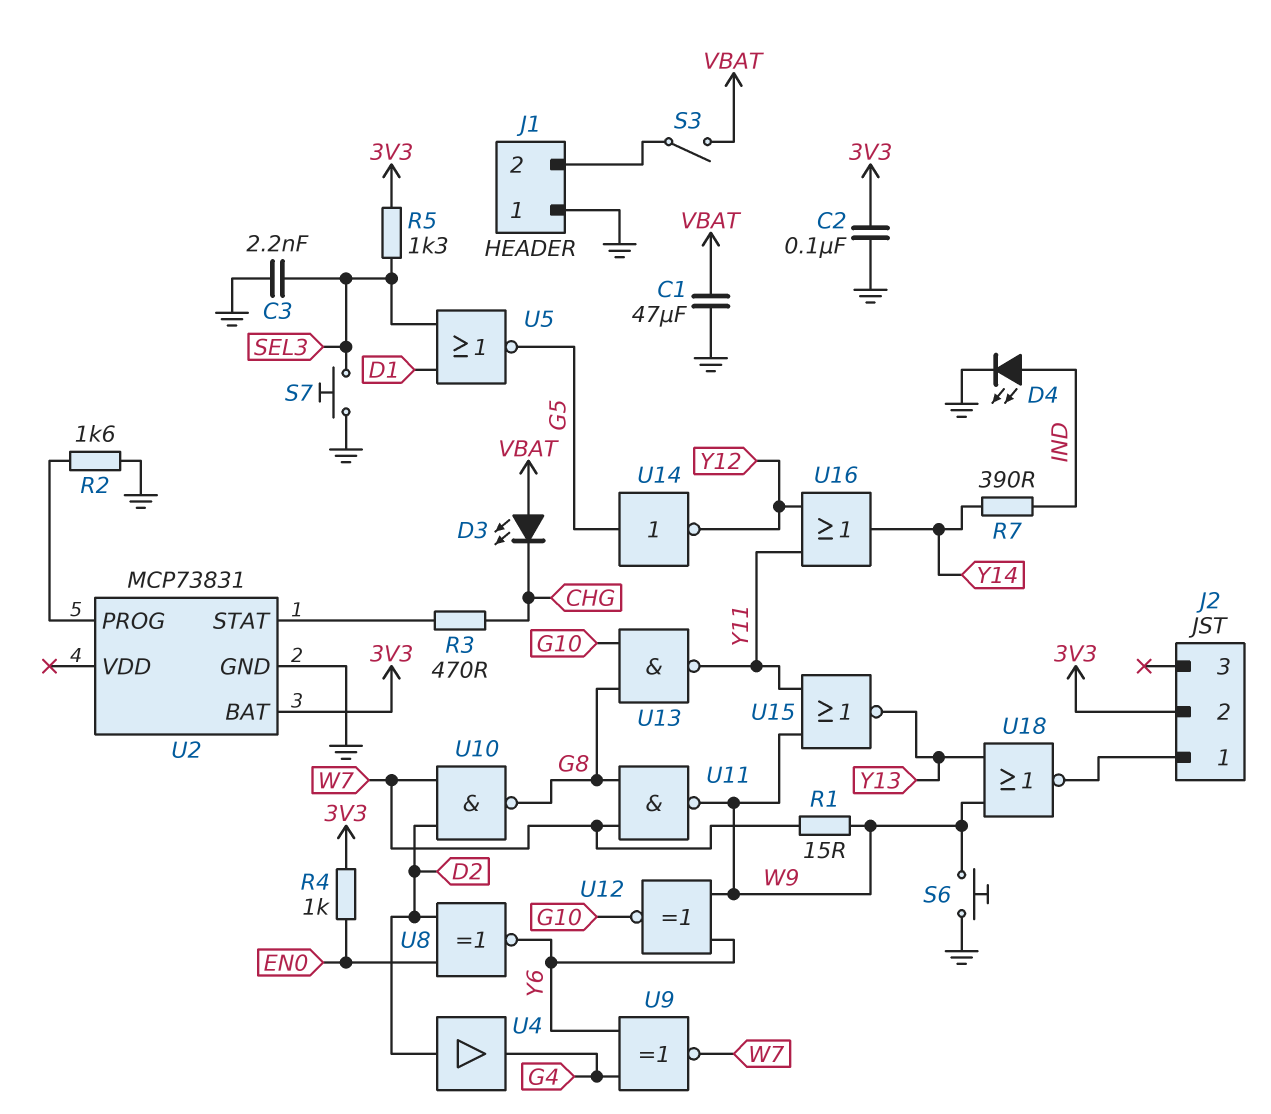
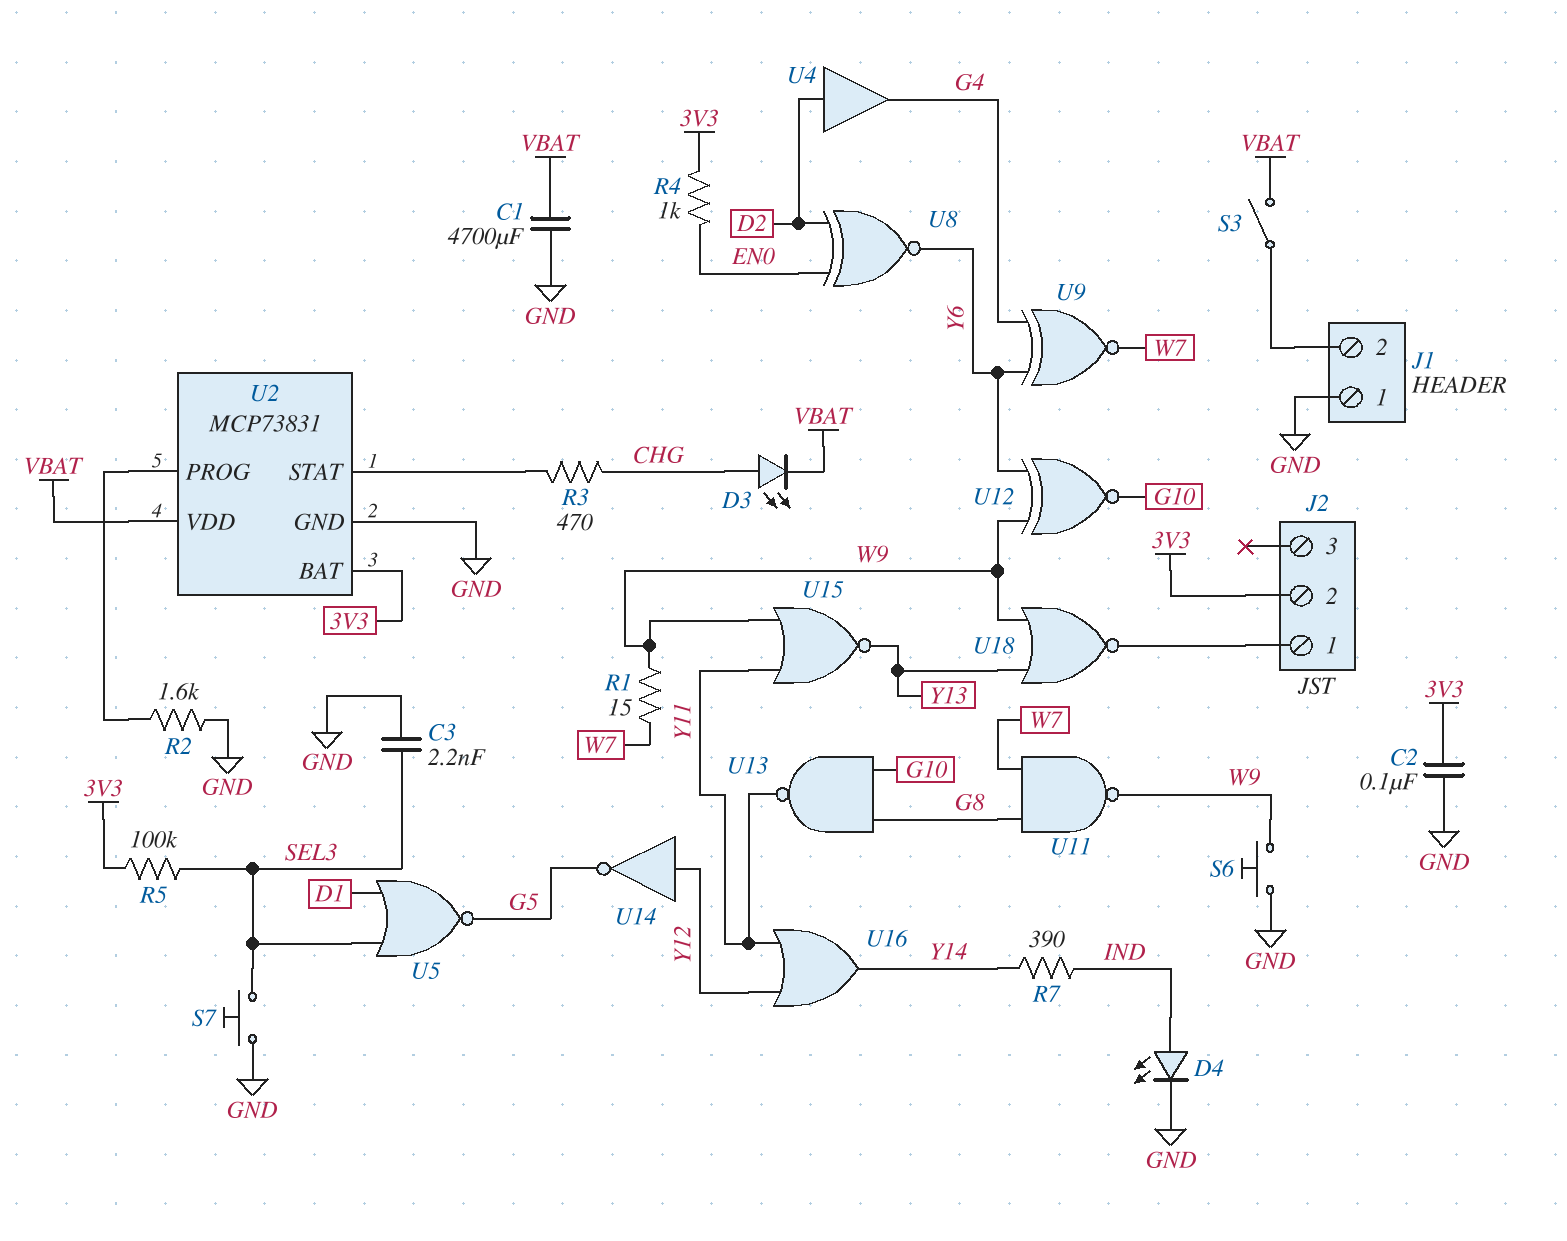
C1: 47uF (GND, VBAT) -> 4700uF (GND, VBAT)
D3: LED (A VBAT, K CHG) -> LED (A CHG, K VBAT)
R5: 1.3k (3V3, SEL3) -> 100k (3V3, SEL3)
U2 pin VDD: none -> VBAT
U10: NAND (in D2, in W7, out G8) -> none
U14: NOT (in G5, out Y12) -> NOT (in Y12, out G5)

